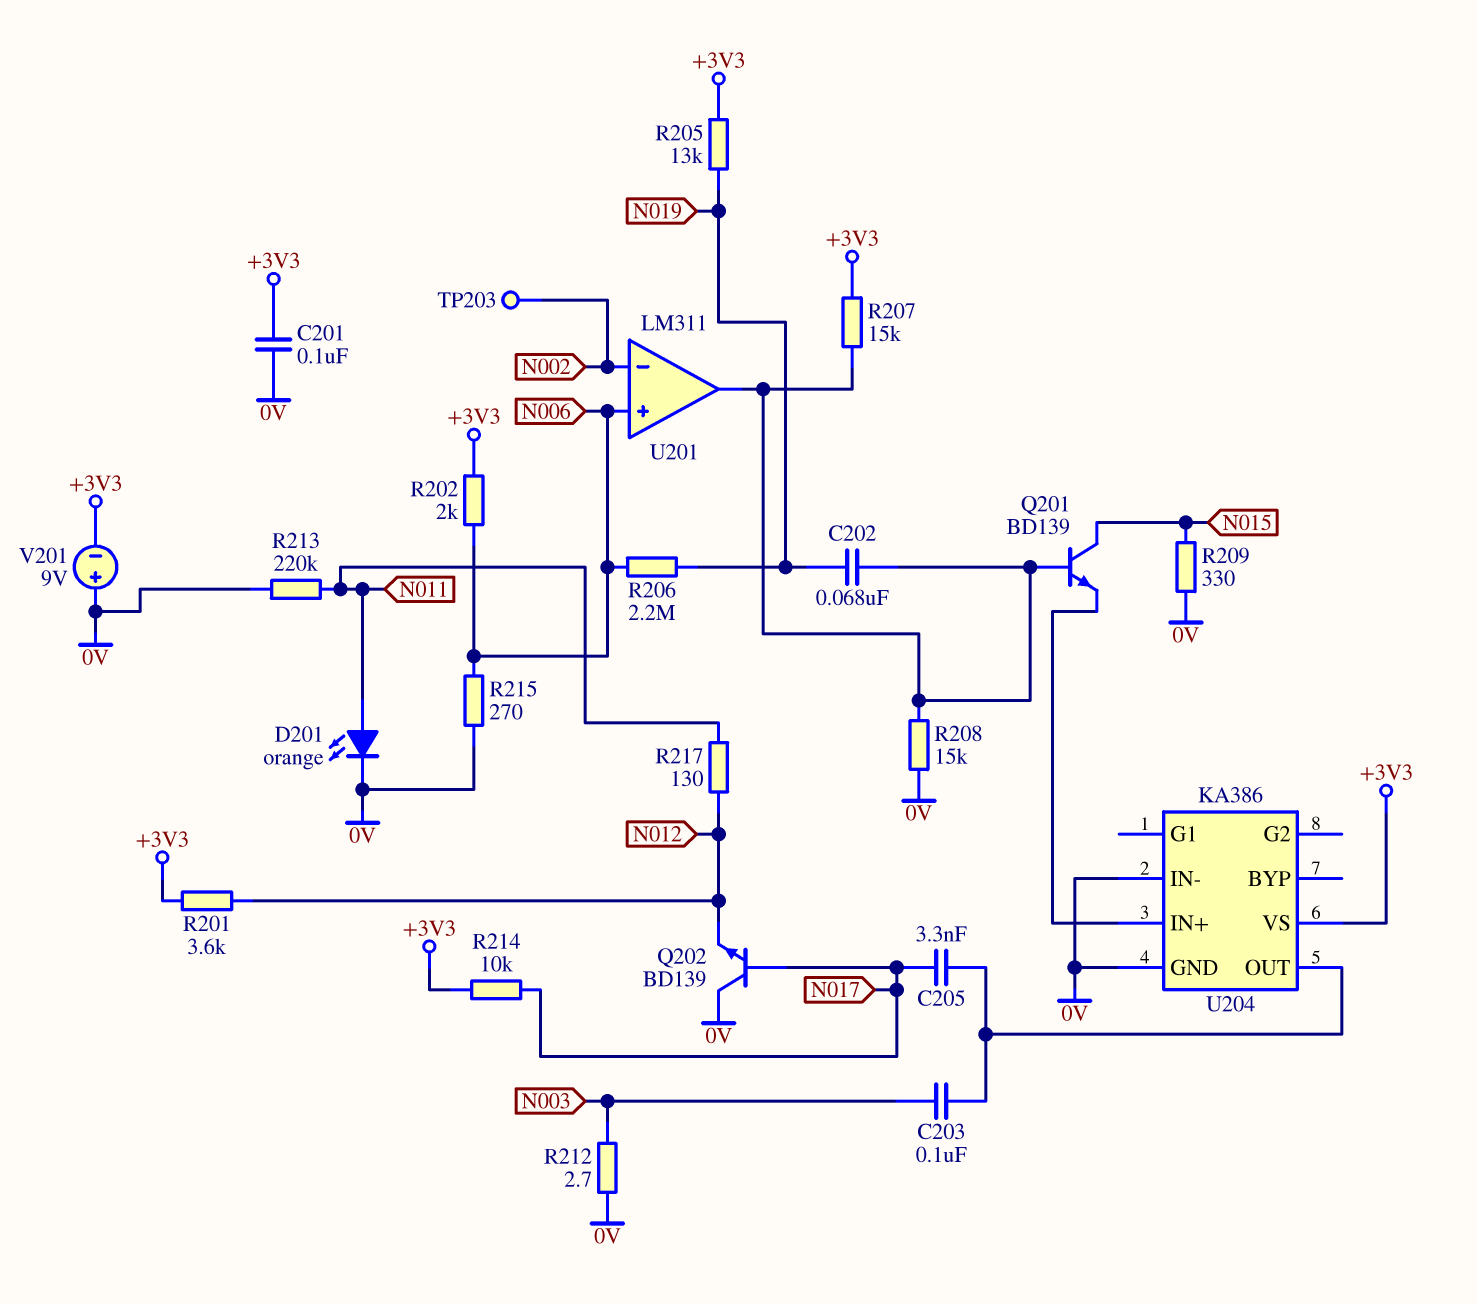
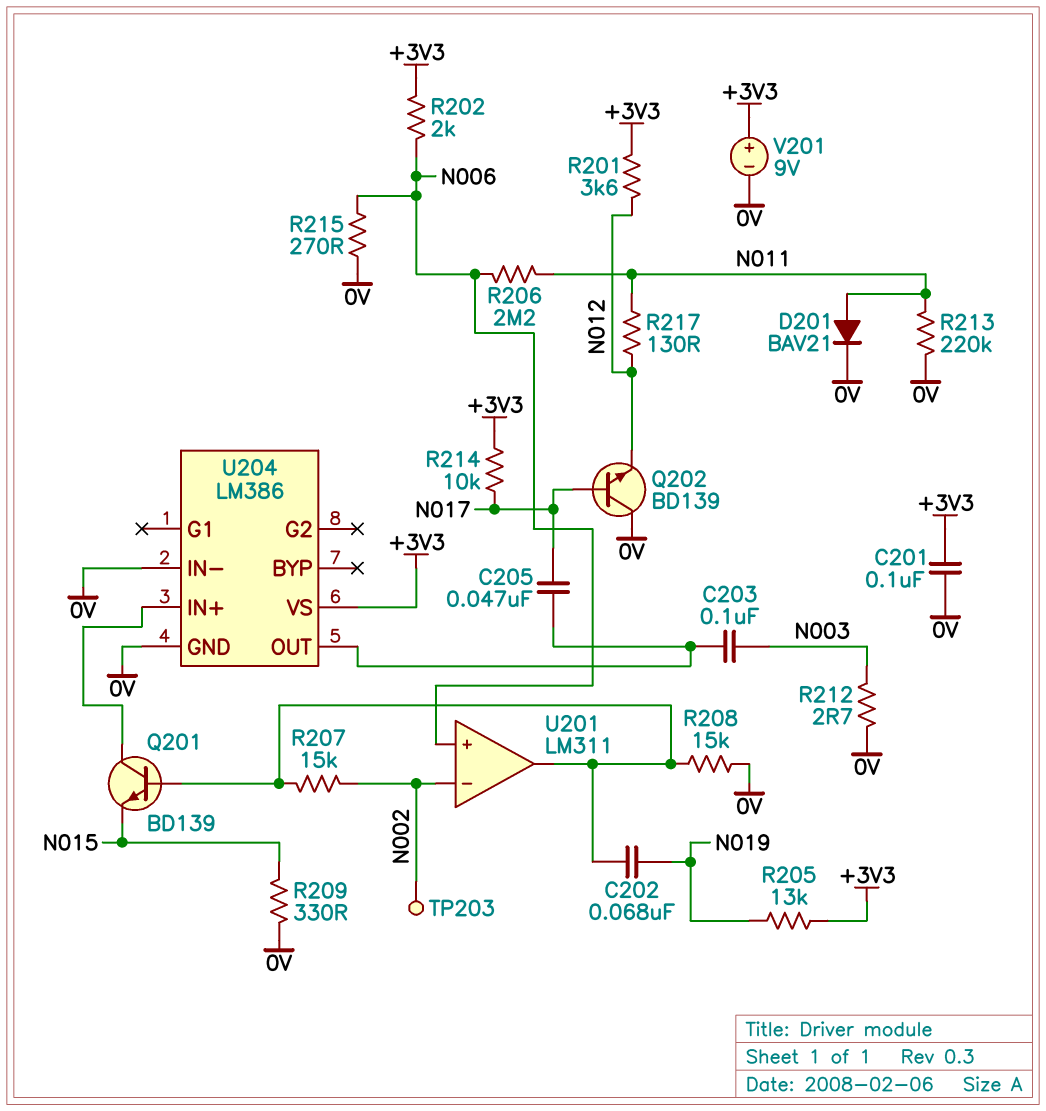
C205: 3.3nF (N017, U204/OUT) -> 47nF (N017, U204/OUT)
D201: LED orange (A N011, K 0V) -> diode BAV21 (A N011, K 0V)
Q201: NPN BD139 (B U201/out, C N015, E U204/IN+) -> NPN BD139 (B U201/out, C U204/IN+, E N015)
R206: 2.2M (N006, N019) -> 2.2M (N006, N011)
R207: 15k (+3V3, U201/out) -> 15k (N002, U201/out)
U204: KA386 -> LM386
V201: 9V (plus 0V, minus +3V3) -> 9V (plus +3V3, minus 0V)

